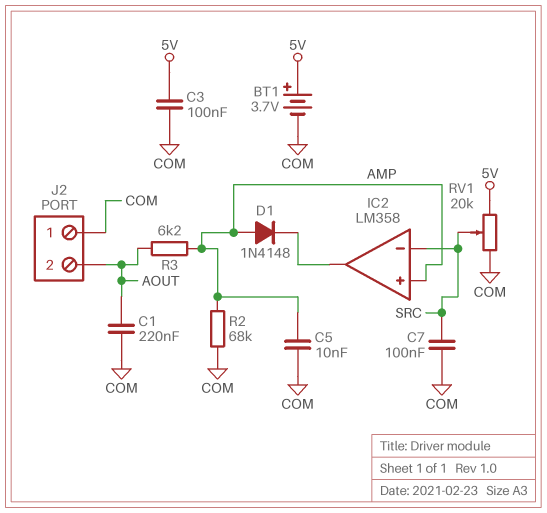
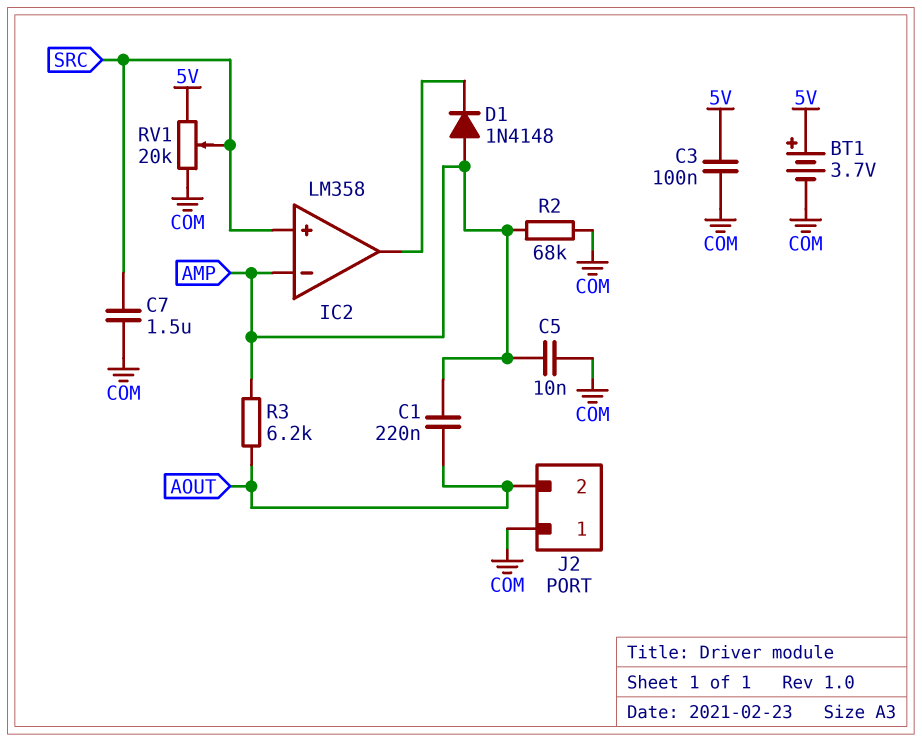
C1: 220nF (AOUT, COM) -> 220nF (AMP, AOUT)
C7: 100nF (COM, SRC) -> 1.5uF (COM, SRC)
IC2 pin in+: AMP -> SRC
IC2 pin in-: SRC -> AMP

